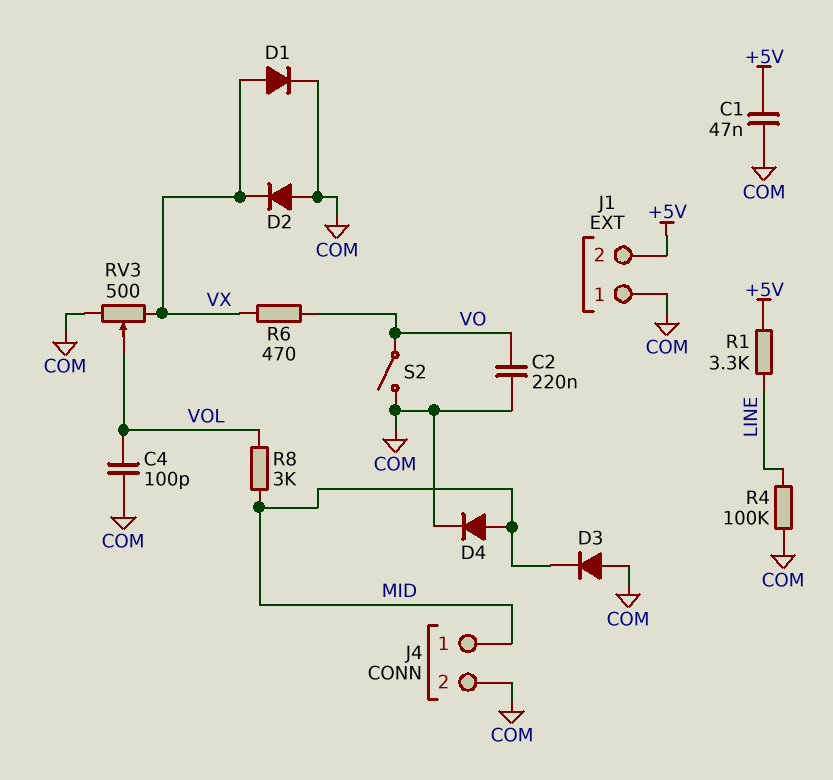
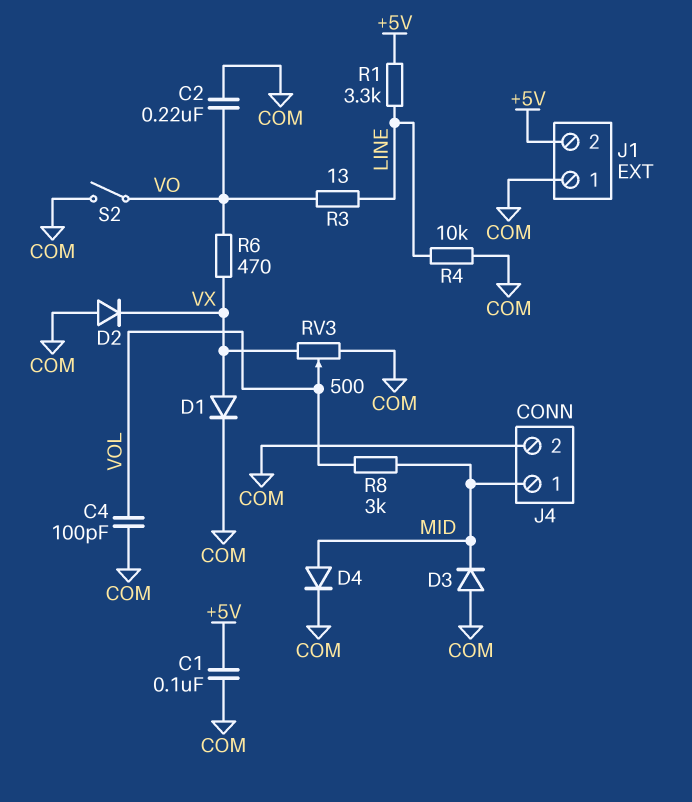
C1: 47nF (+5V, COM) -> 100nF (+5V, COM)
R3: none -> 13 (LINE, VO)
R4: 100k (COM, LINE) -> 10k (COM, LINE)

